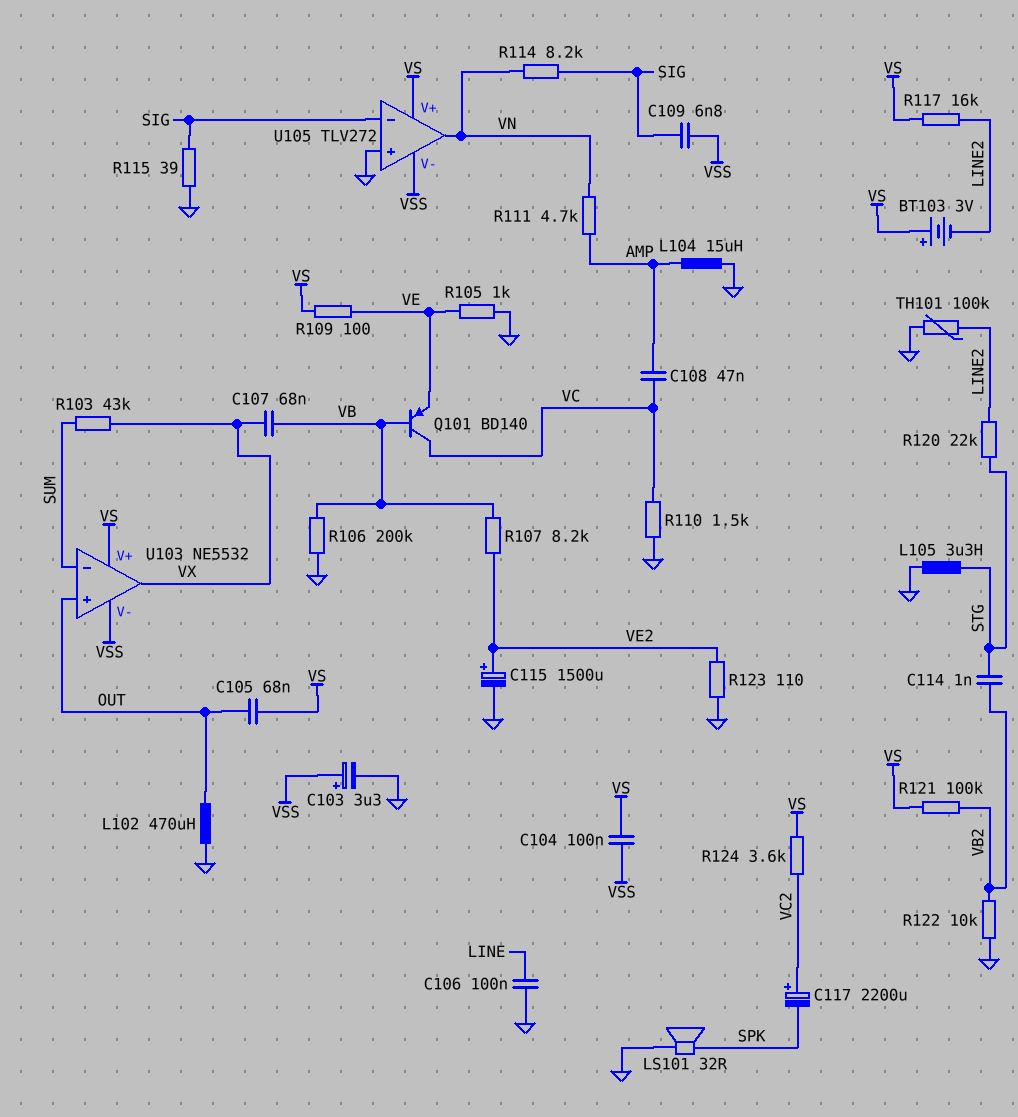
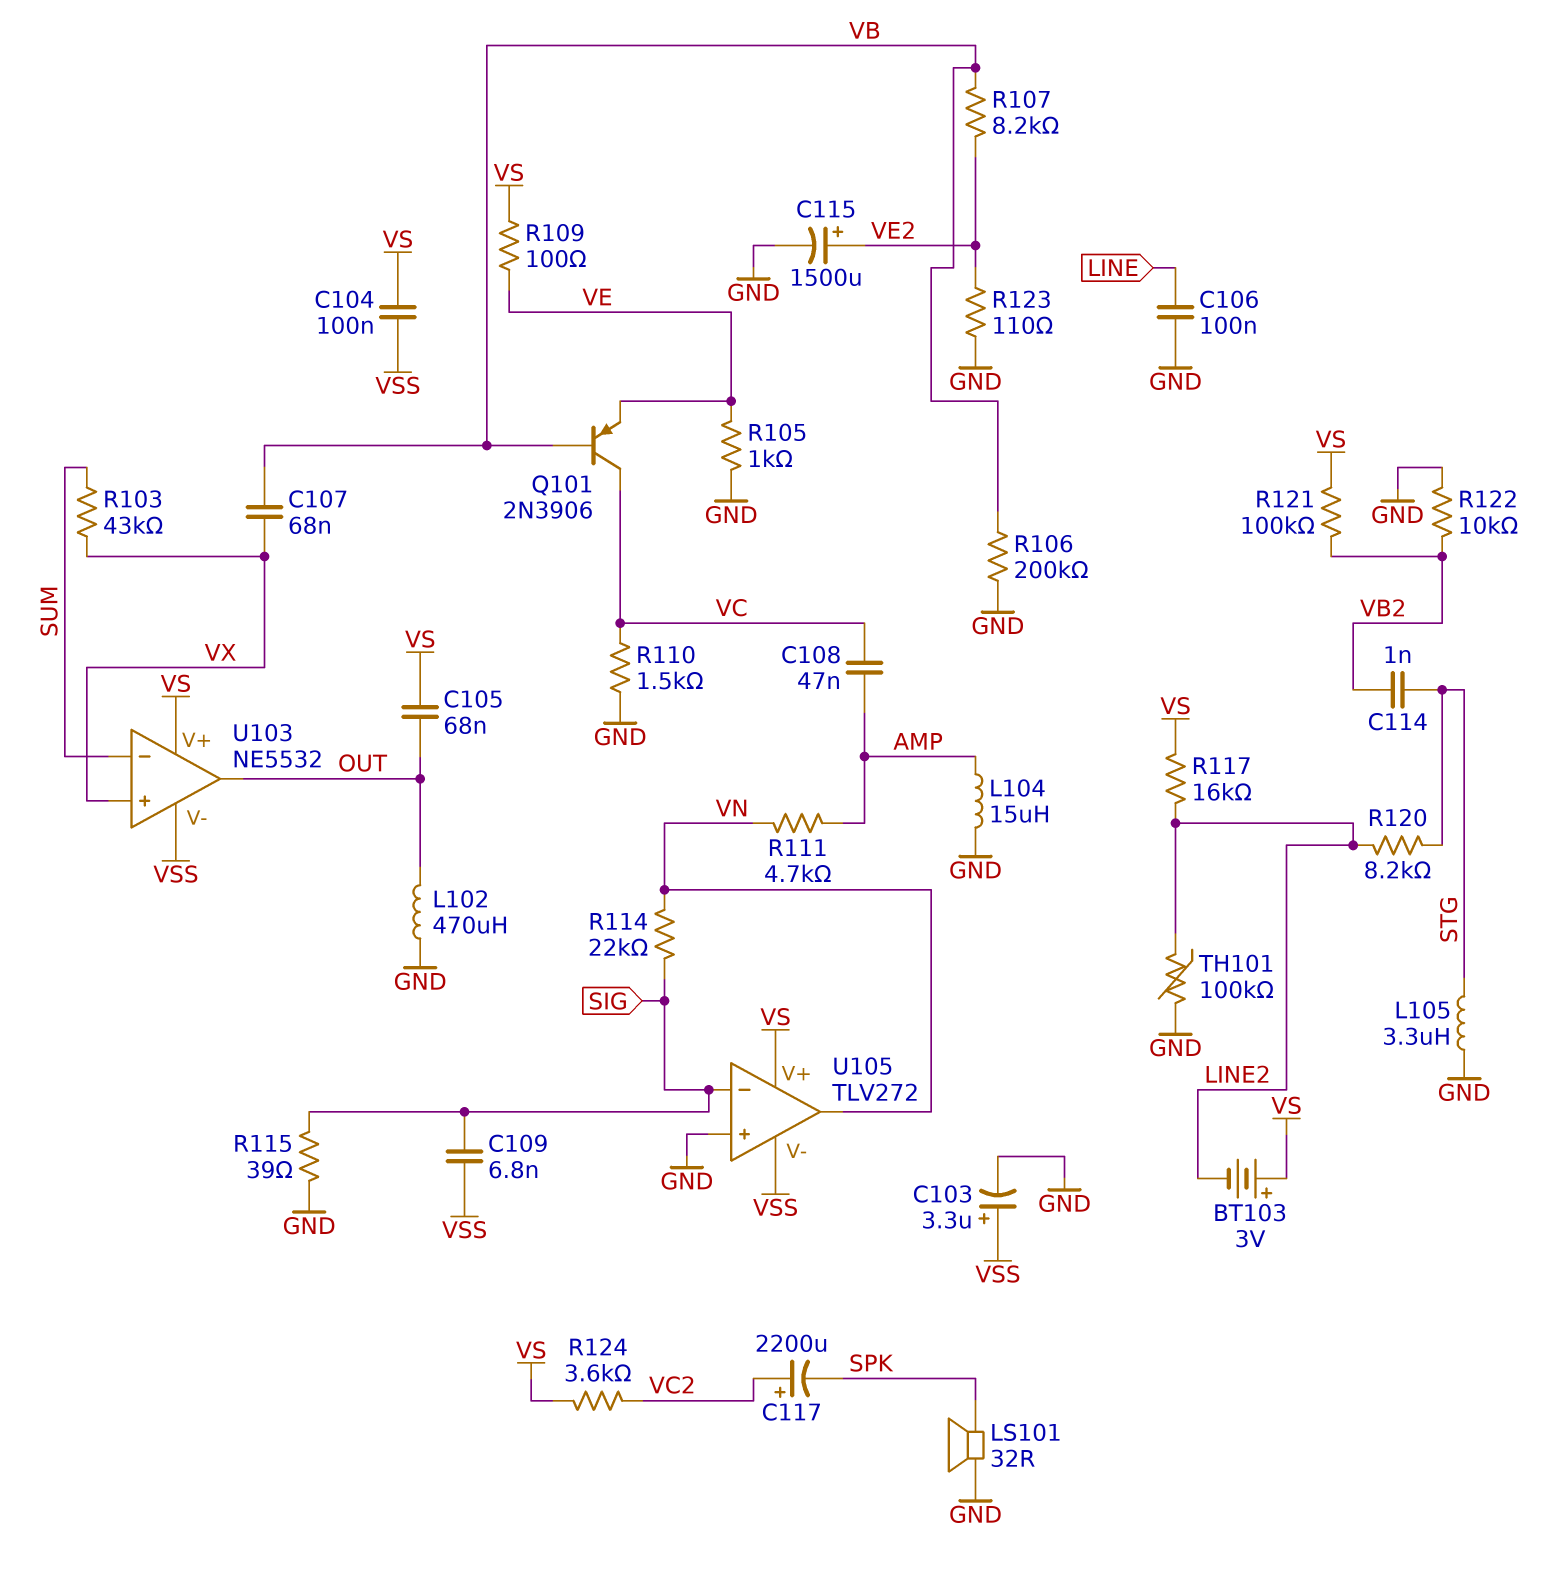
Q101: PNP BD140 (B VB, C VC, E VE) -> PNP 2N3906 (B VB, C VC, E VE)
R114: 8.2k (SIG, VN) -> 22k (SIG, VN)
R120: 22k (LINE2, STG) -> 8.2k (LINE2, STG)
U103 pin in+: OUT -> VX
U103 pin out: VX -> OUT

